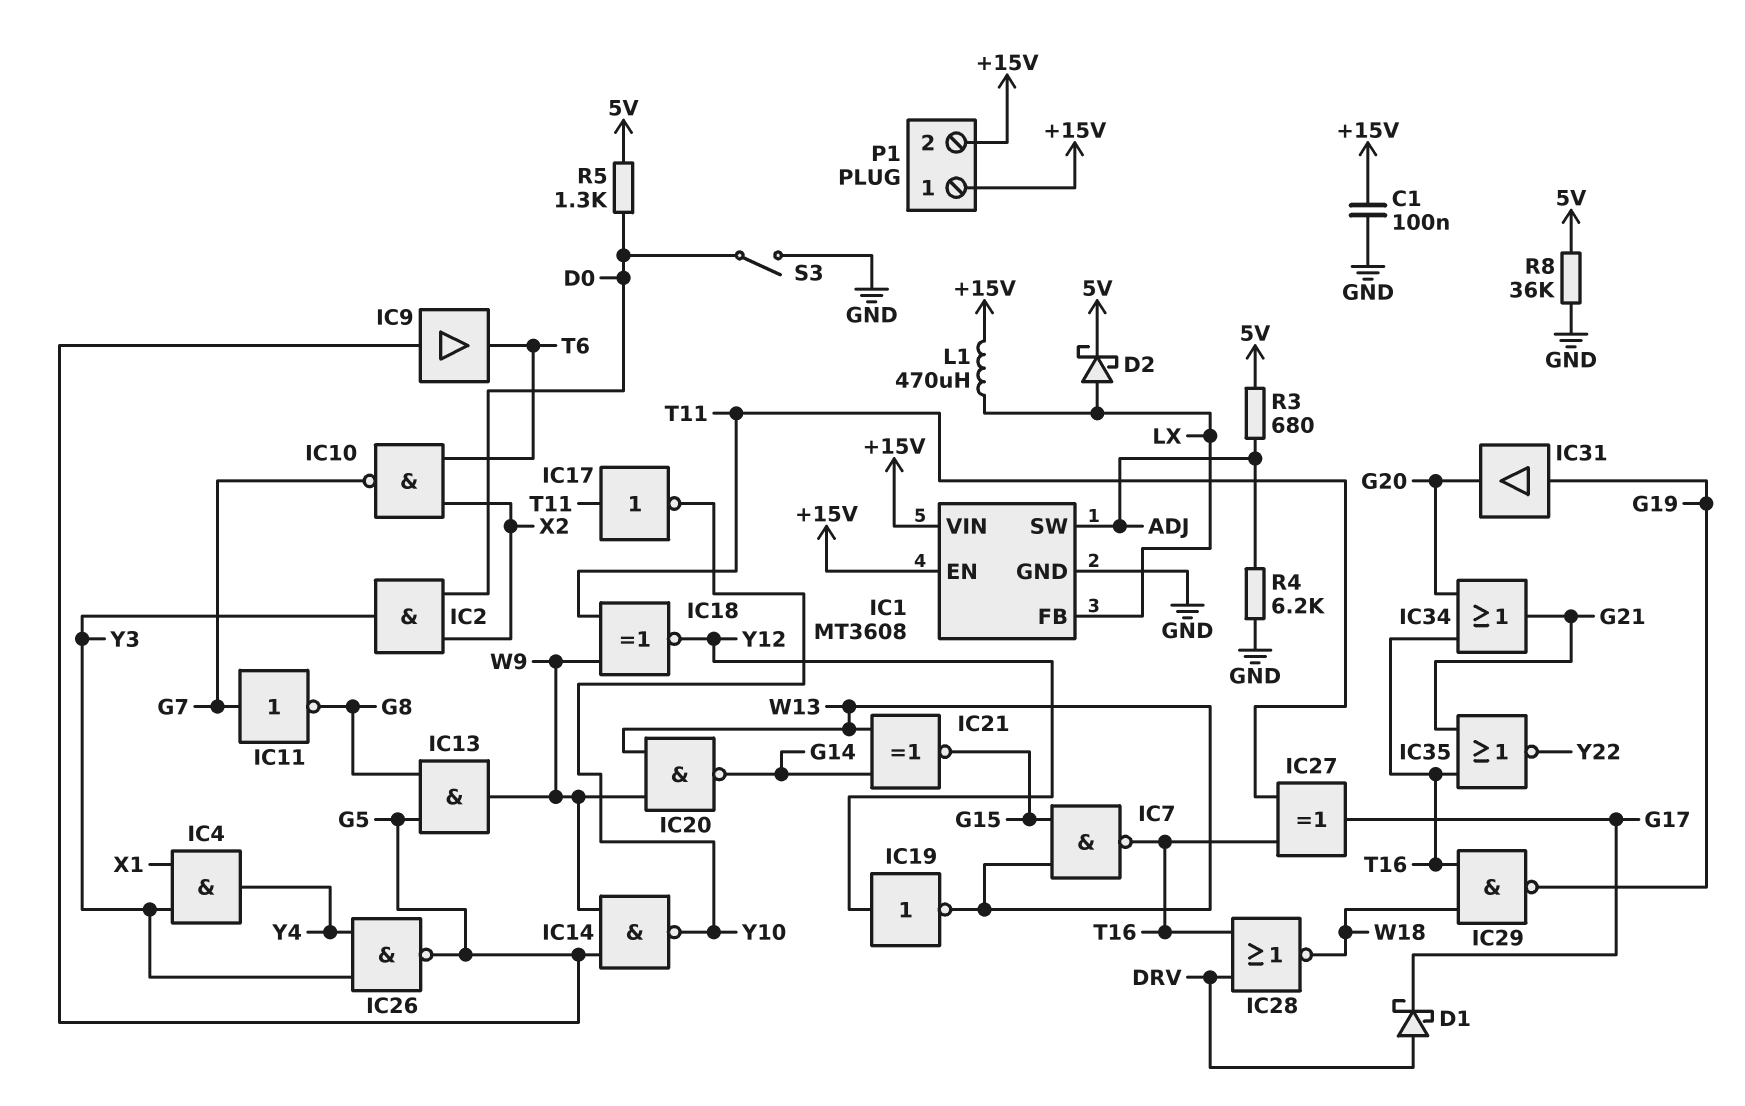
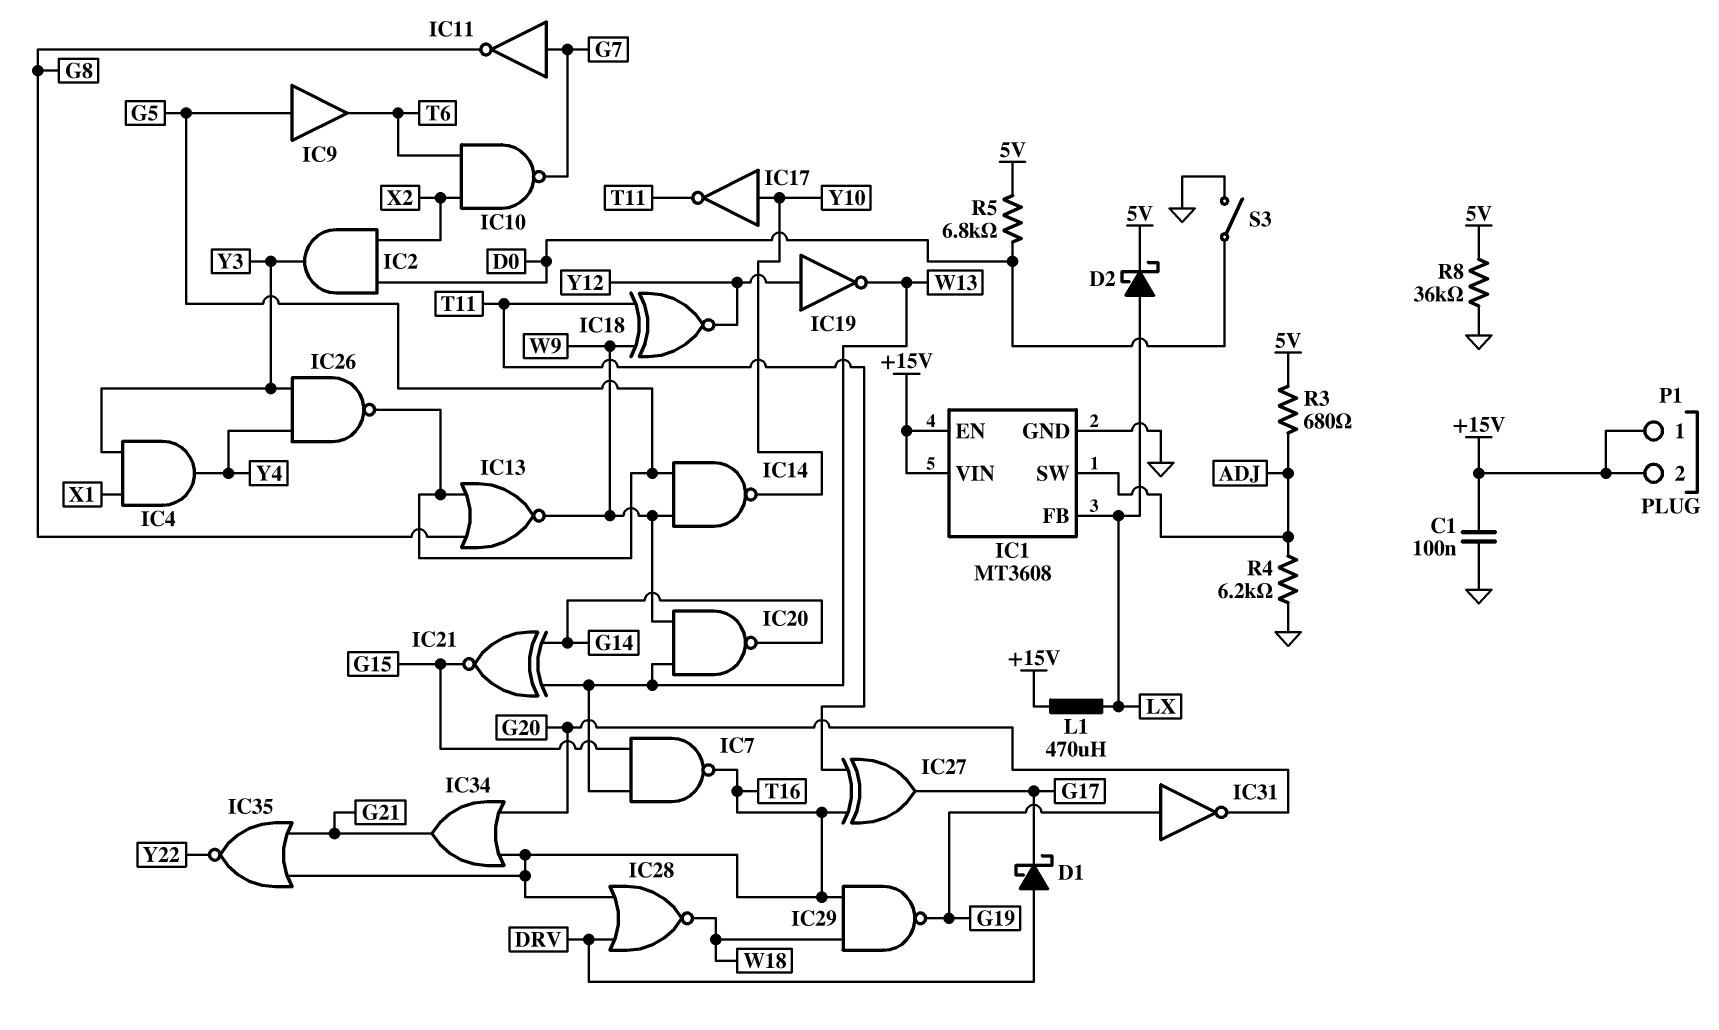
IC13: AND (in G5, in G8, out W9) -> NOR (in G5, in G8, out W9)
IC17: NOT (in T11, out Y10) -> NOT (in Y10, out T11)
IC31: buffer (in G19, out G20) -> NOT (in G19, out G20)
R5: 1.3k (5V, D0) -> 6.8k (5V, D0)

